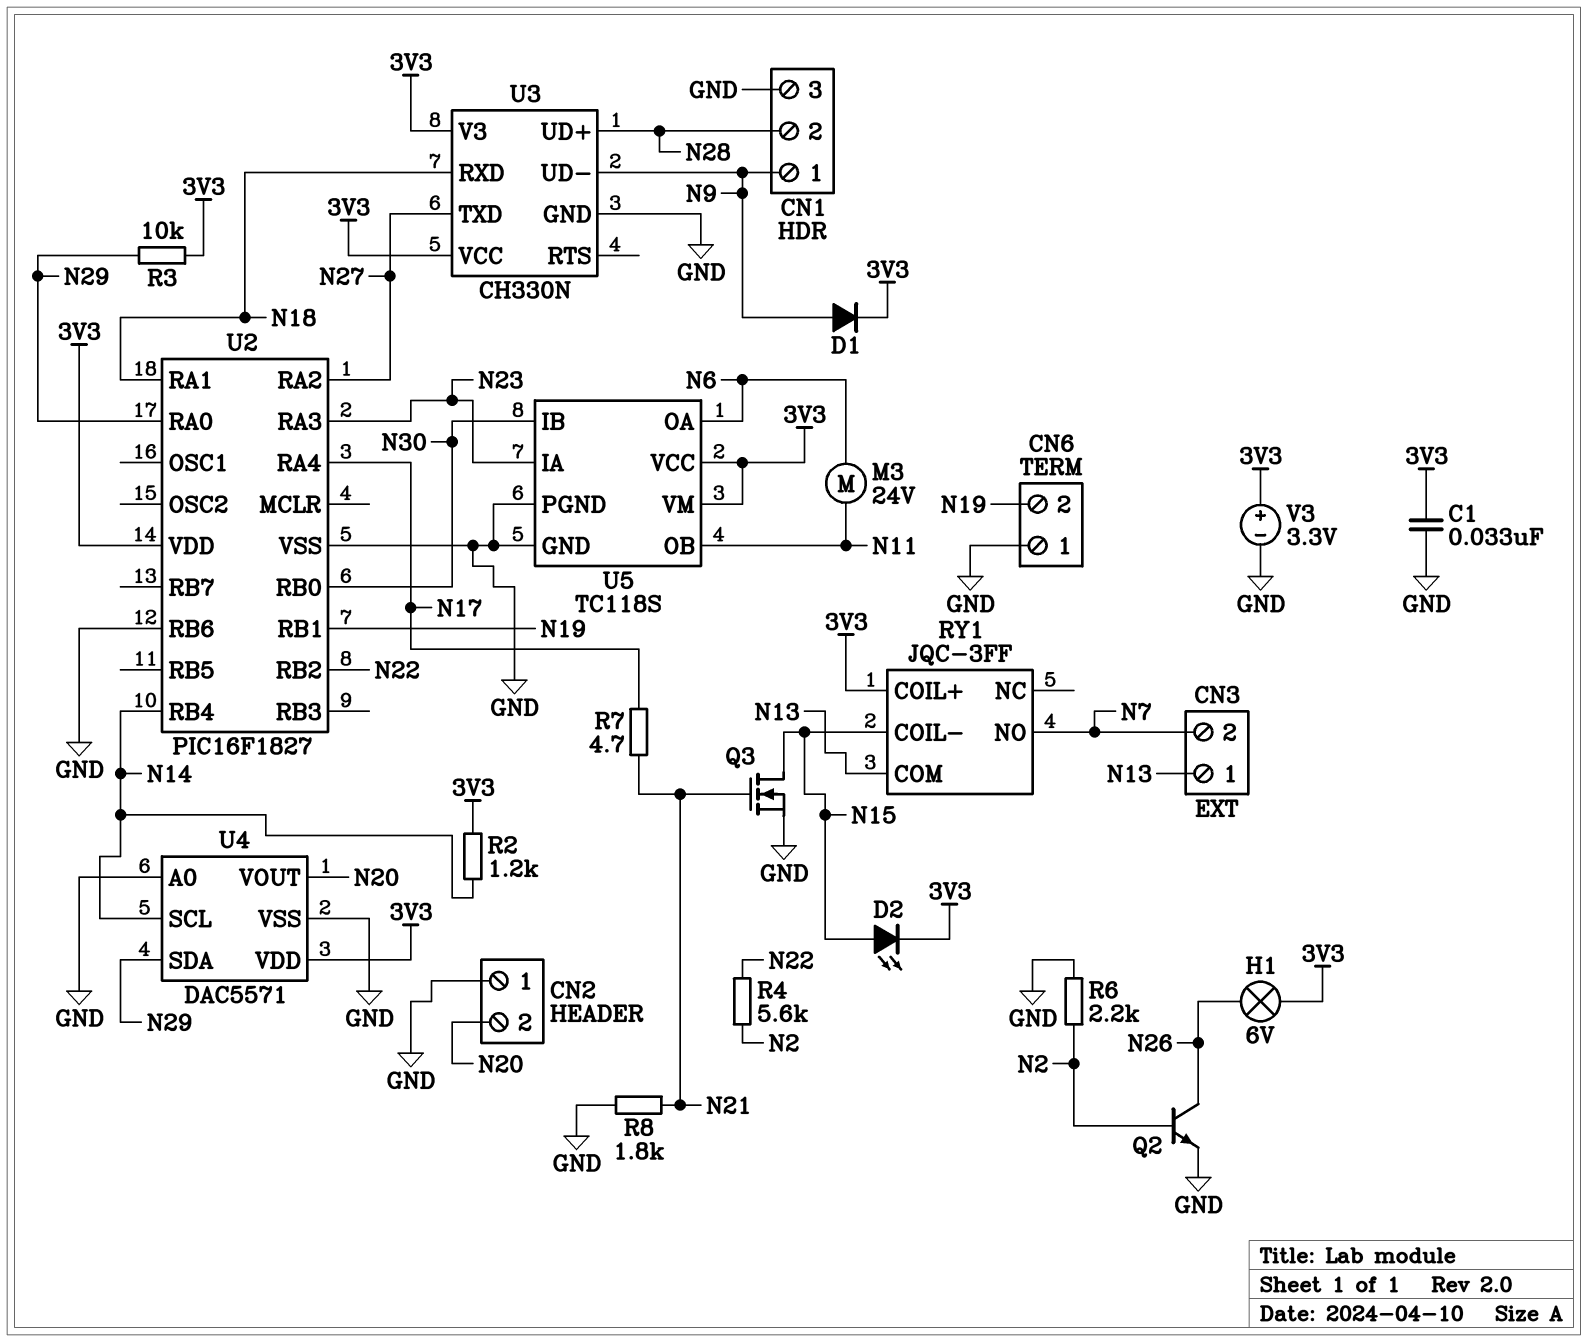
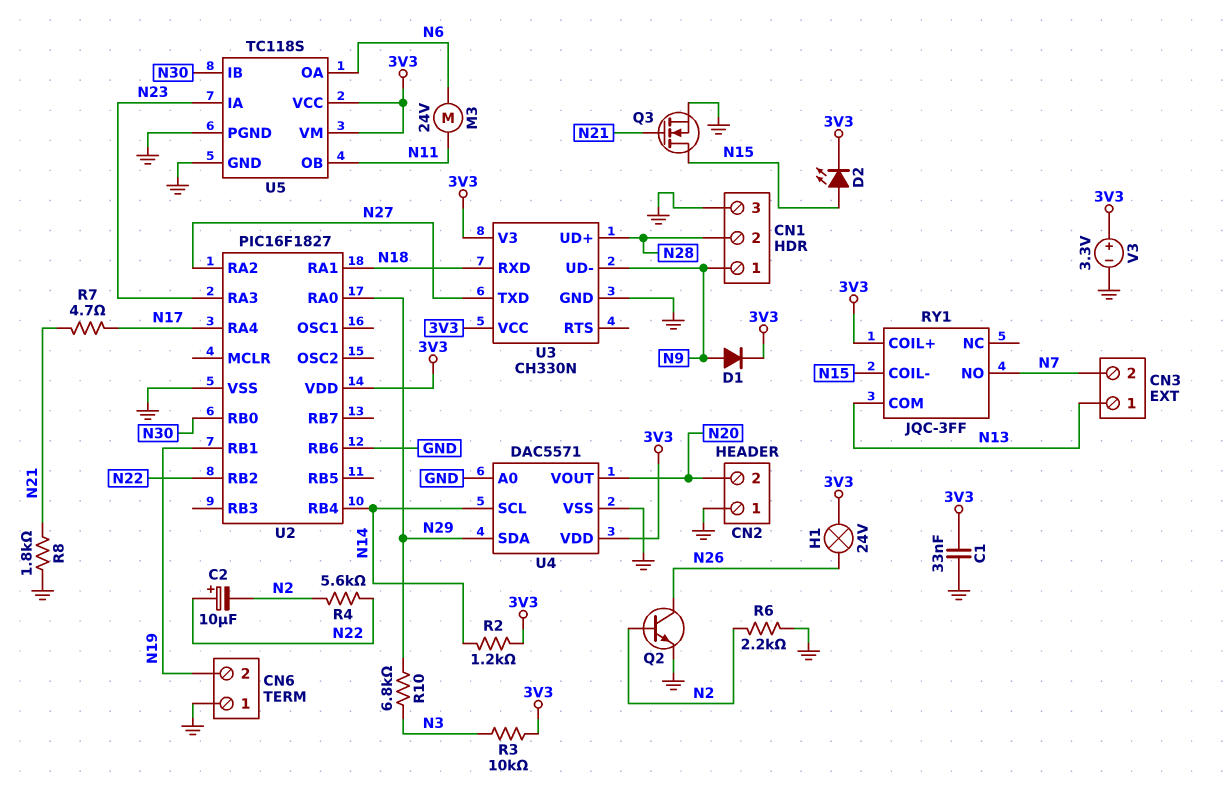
C2: none -> 10uF (plus N22, minus N2)
H1: lamp 6V (3V3, N26) -> lamp 24V (3V3, N26)
R3: 10k (3V3, N29) -> 10k (3V3, N3)
R10: none -> 6.8k (N3, N29)

